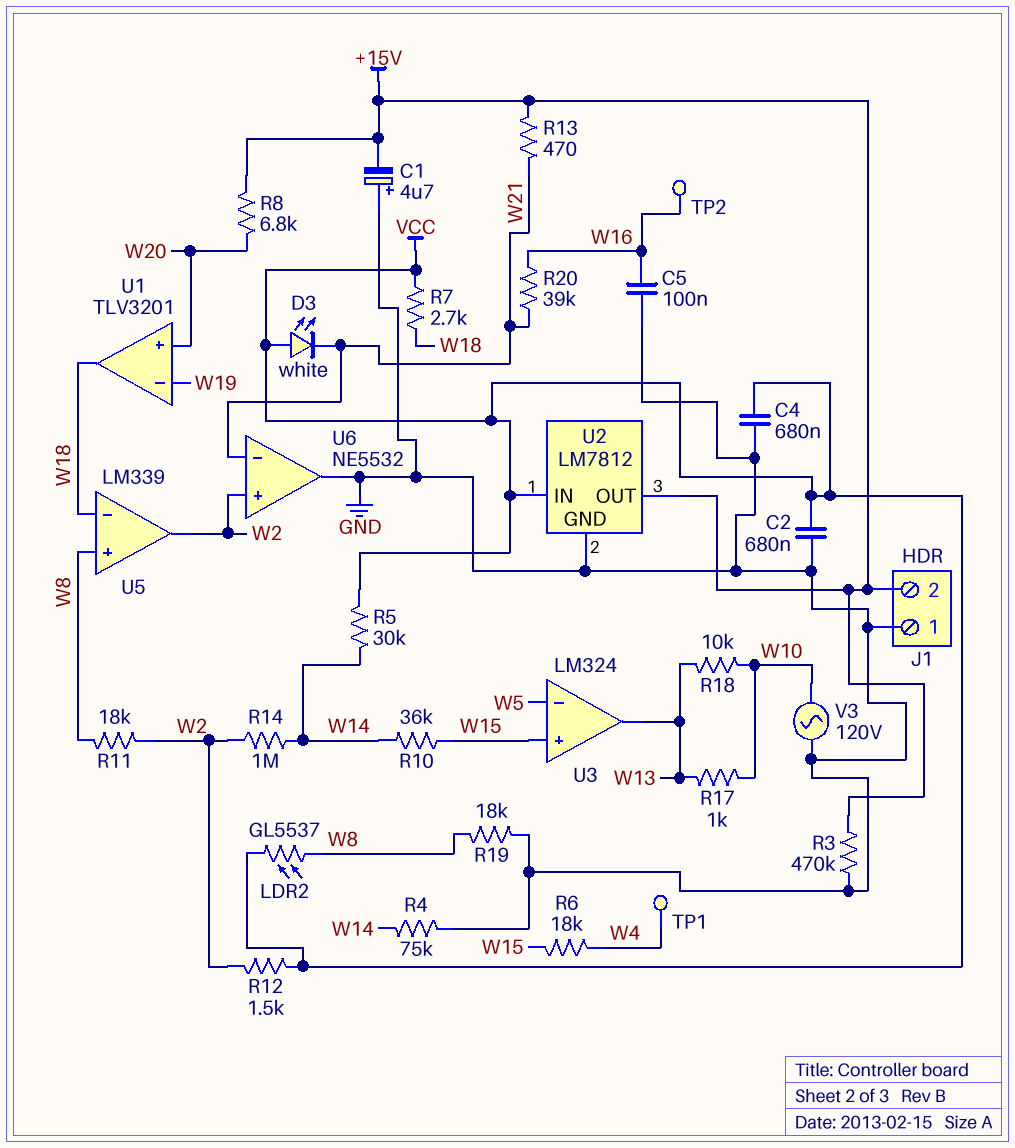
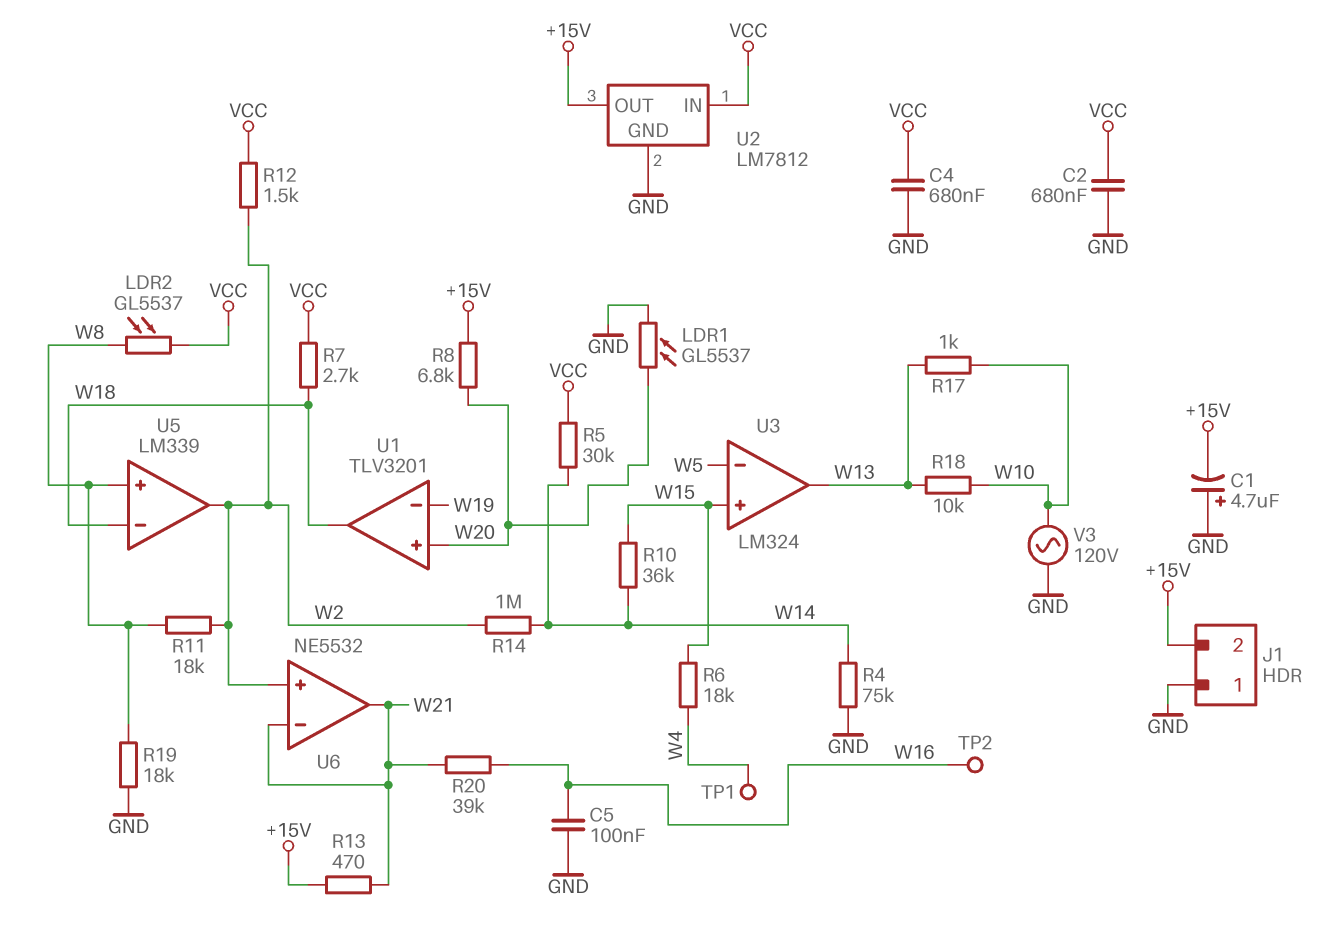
D3: LED white (A VCC, K W21) -> none
LDR1: none -> GL5537 (GND, W20)
R3: 470k (+15V, GND) -> none
U6 pin out: GND -> W21

